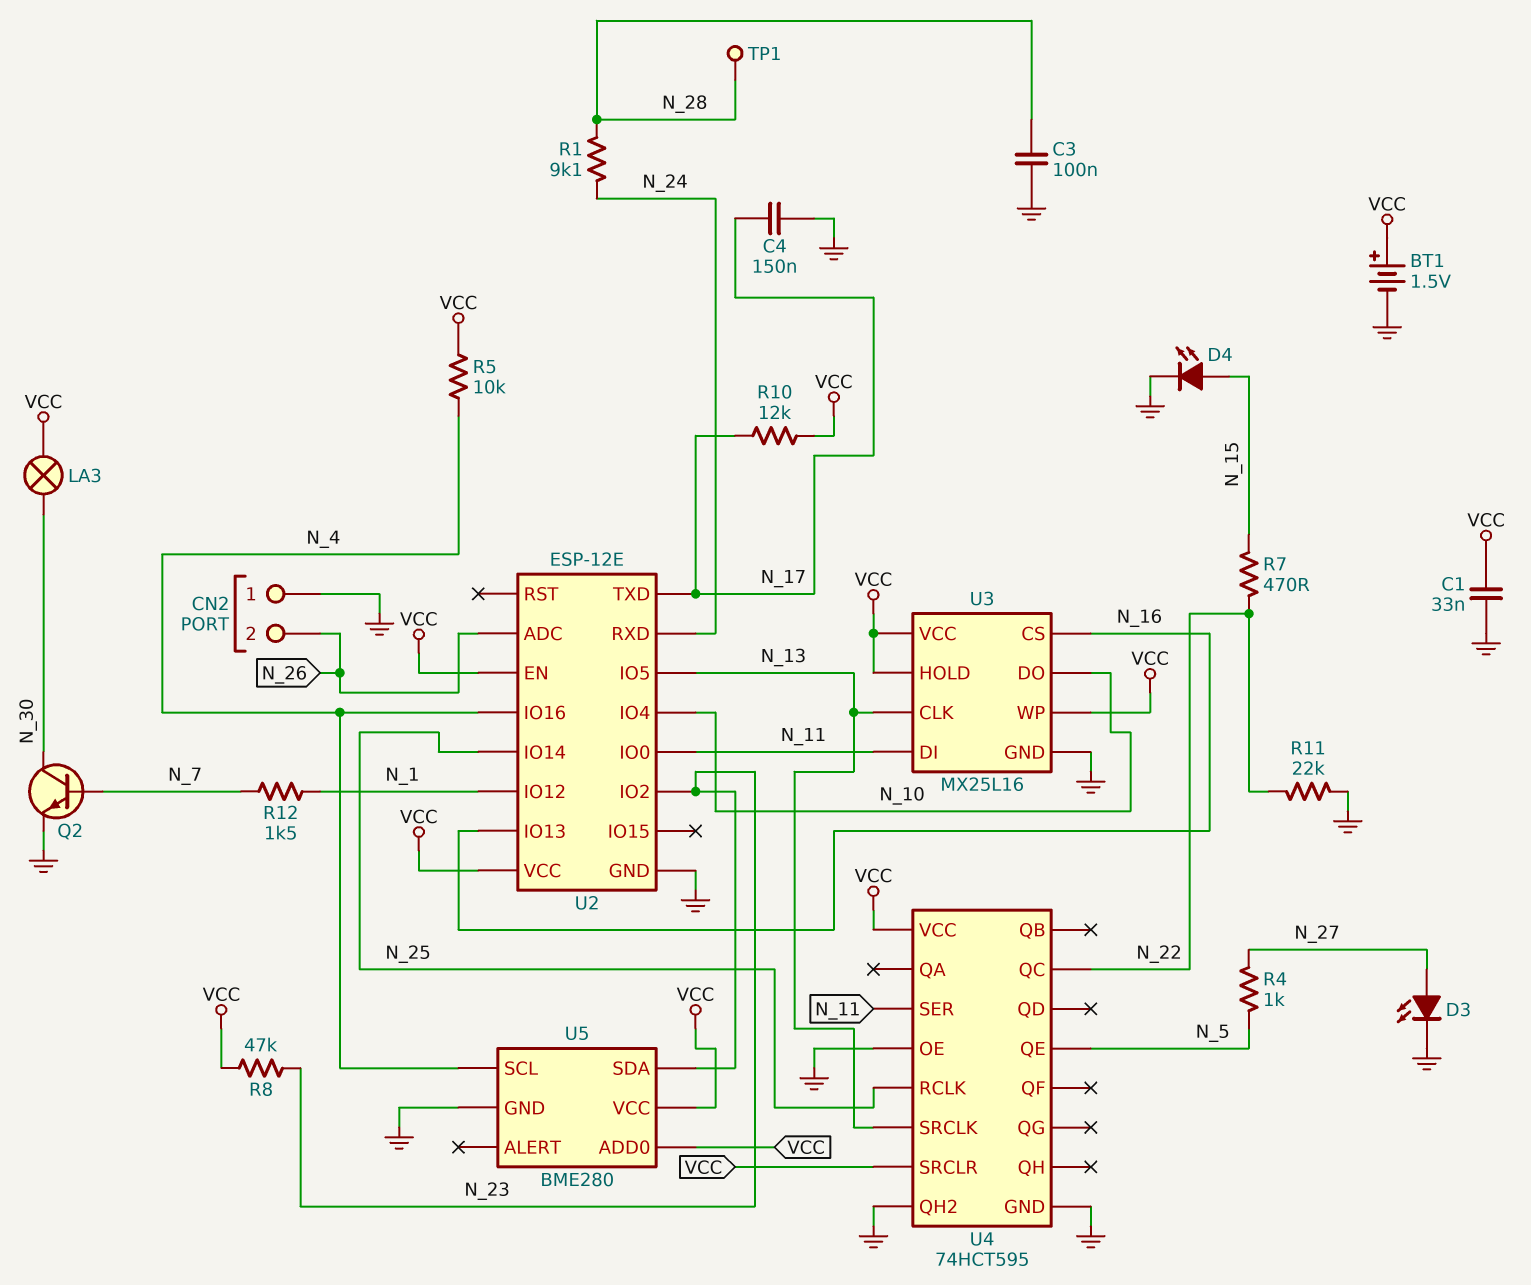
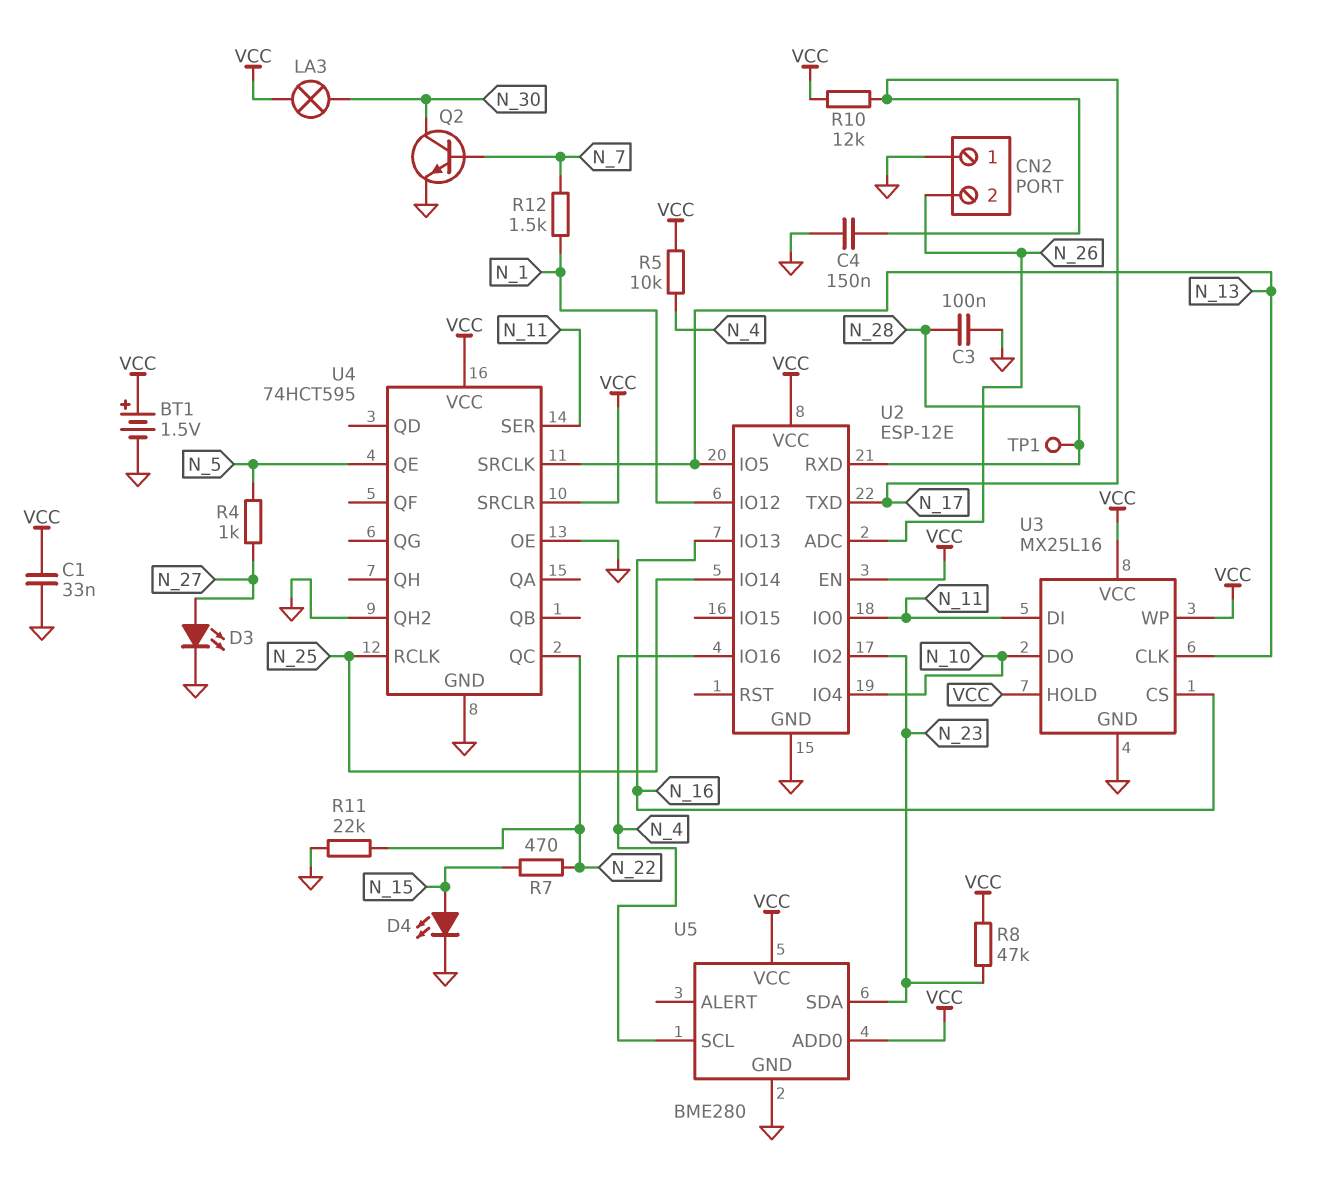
R1: 9.1k (N_24, N_28) -> none
U2 pin RXD: N_24 -> N_28

